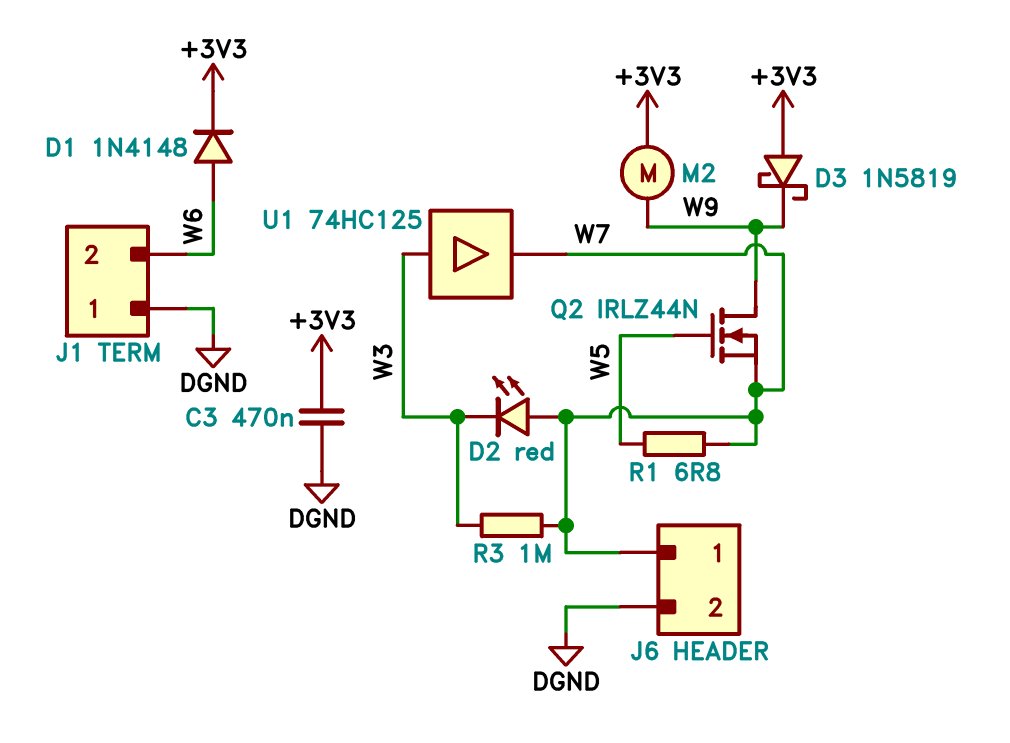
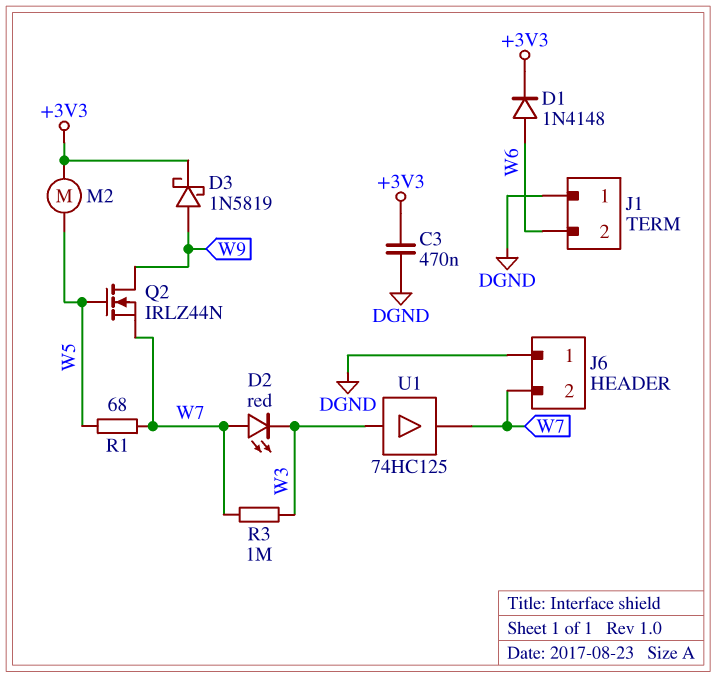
D3: schottky 1N5819 (A +3V3, K W9) -> schottky 1N5819 (A W9, K +3V3)
J6 pin 1: W7 -> DGND
J6 pin 2: DGND -> W7
M2: motor (+3V3, W9) -> motor (+3V3, W5)
R1: 6.8 (W5, W7) -> 68 (W5, W7)

